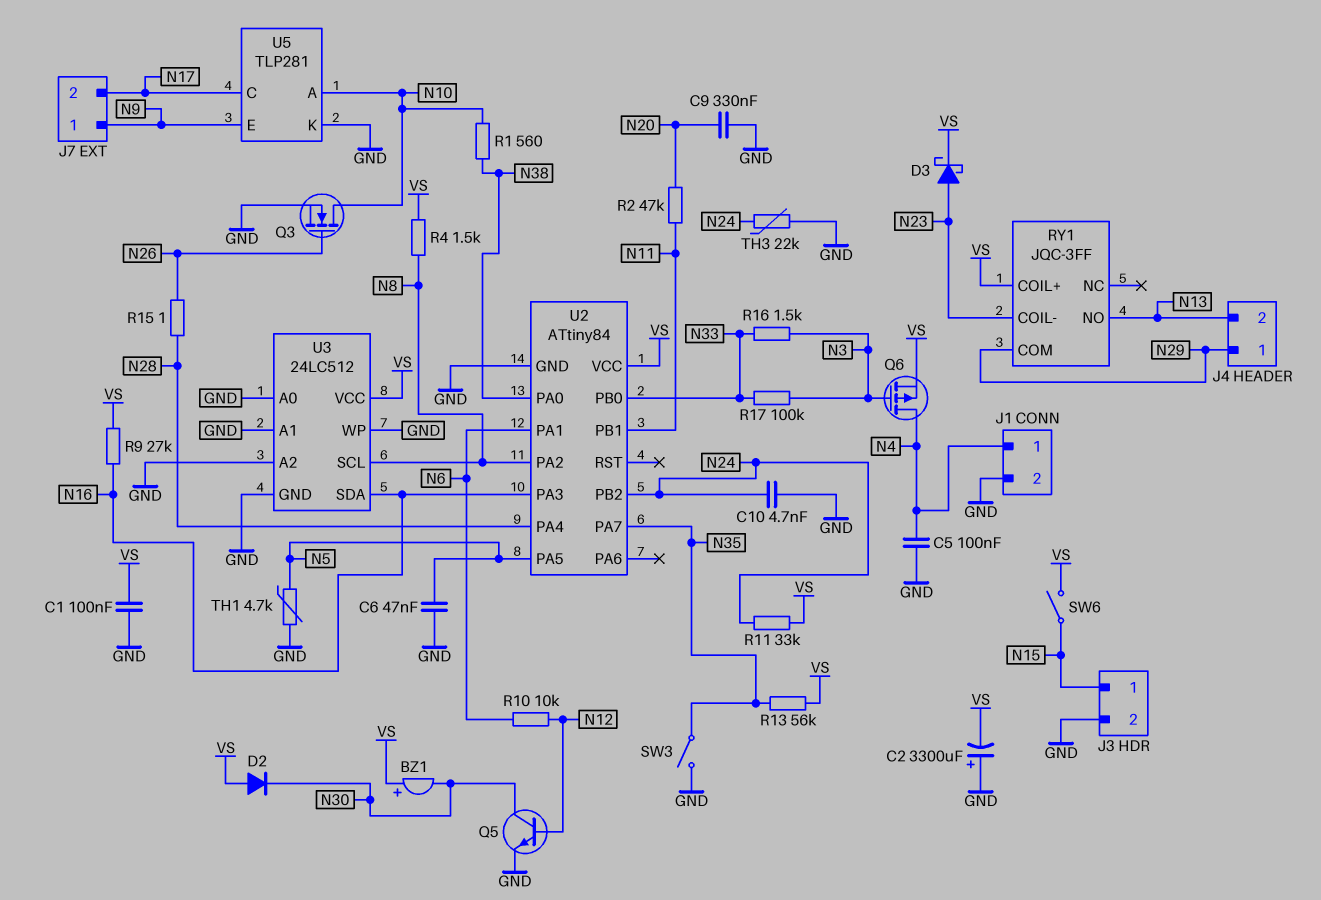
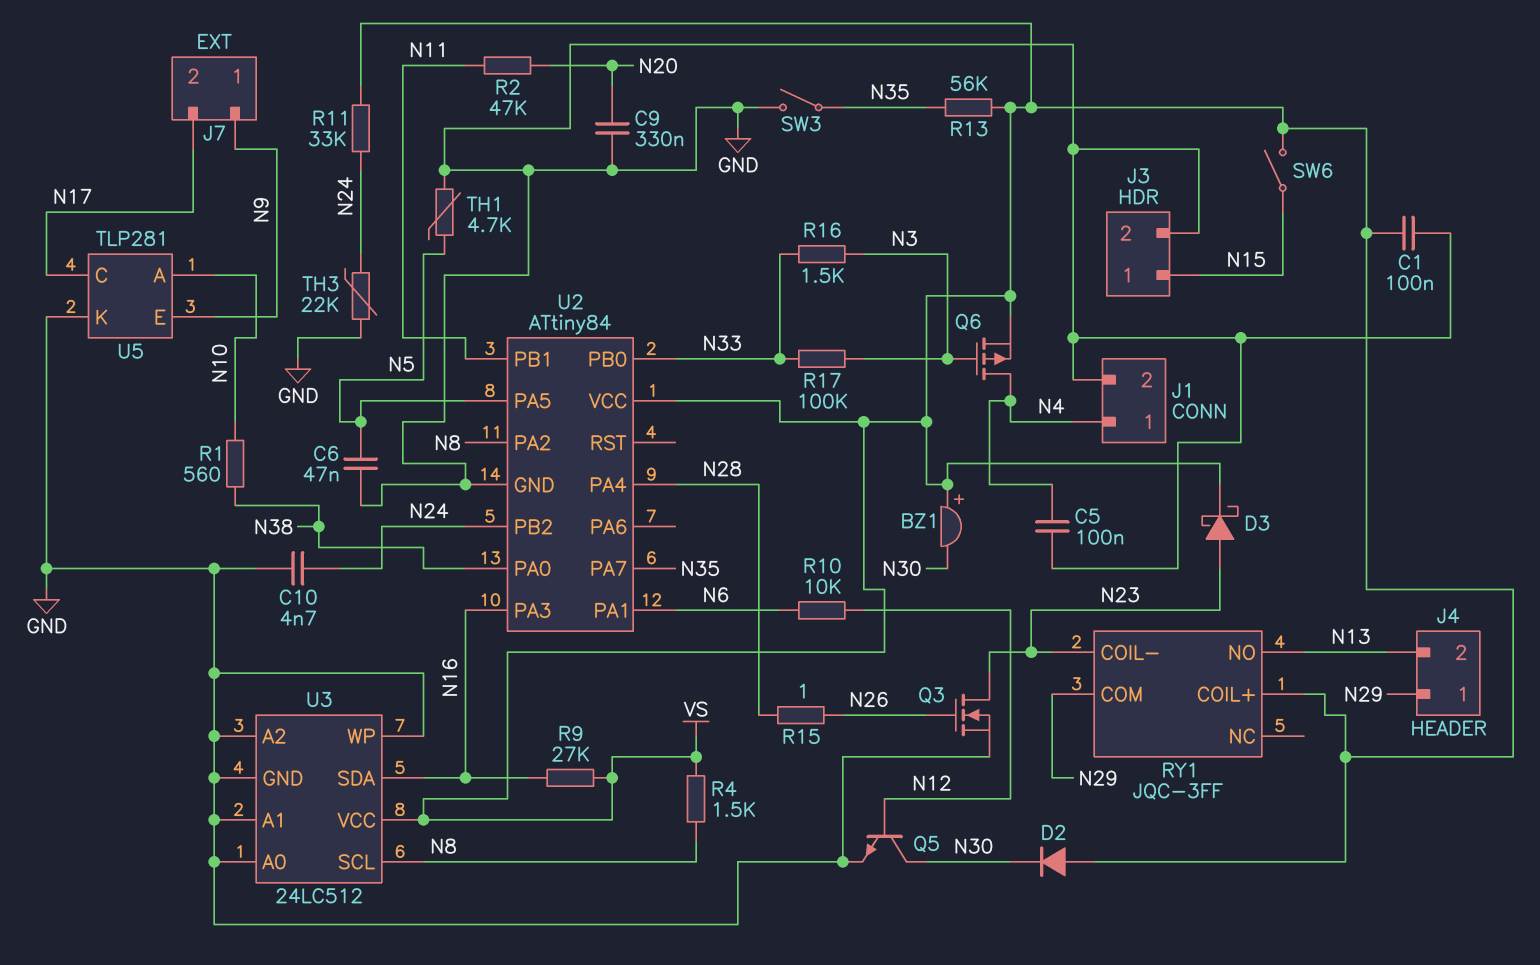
C2: 3300uF (plus GND, minus VS) -> none
Q3: NMOS (G N26, D N10, S GND) -> NMOS (G N26, D N23, S GND)

